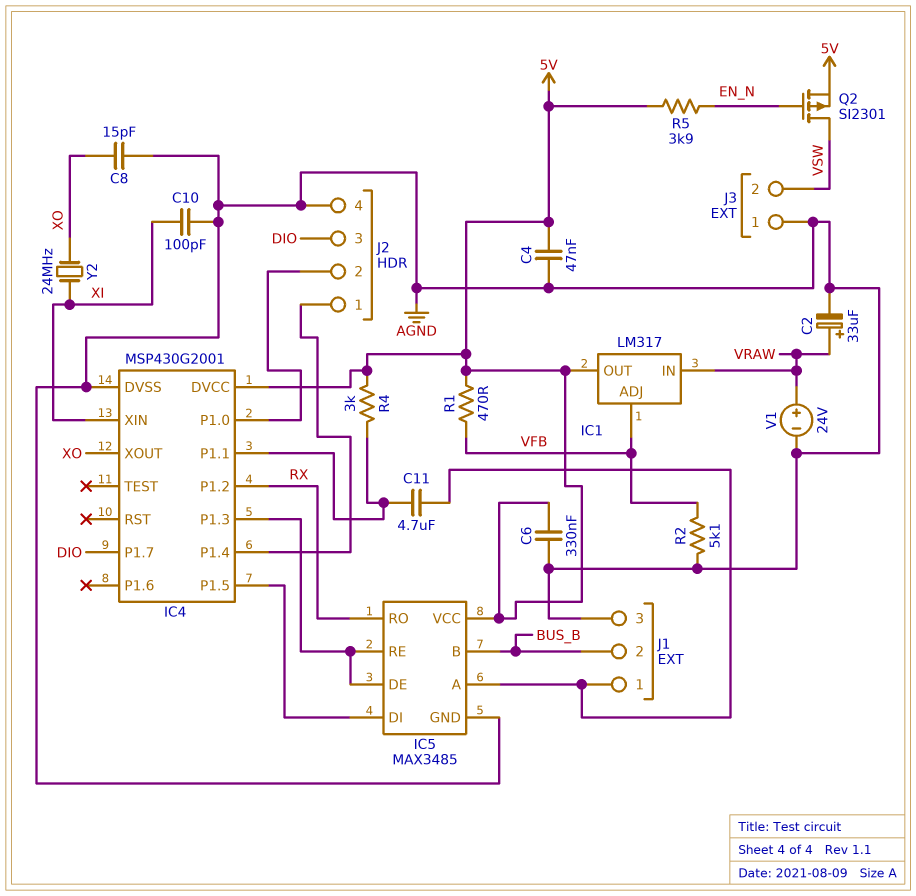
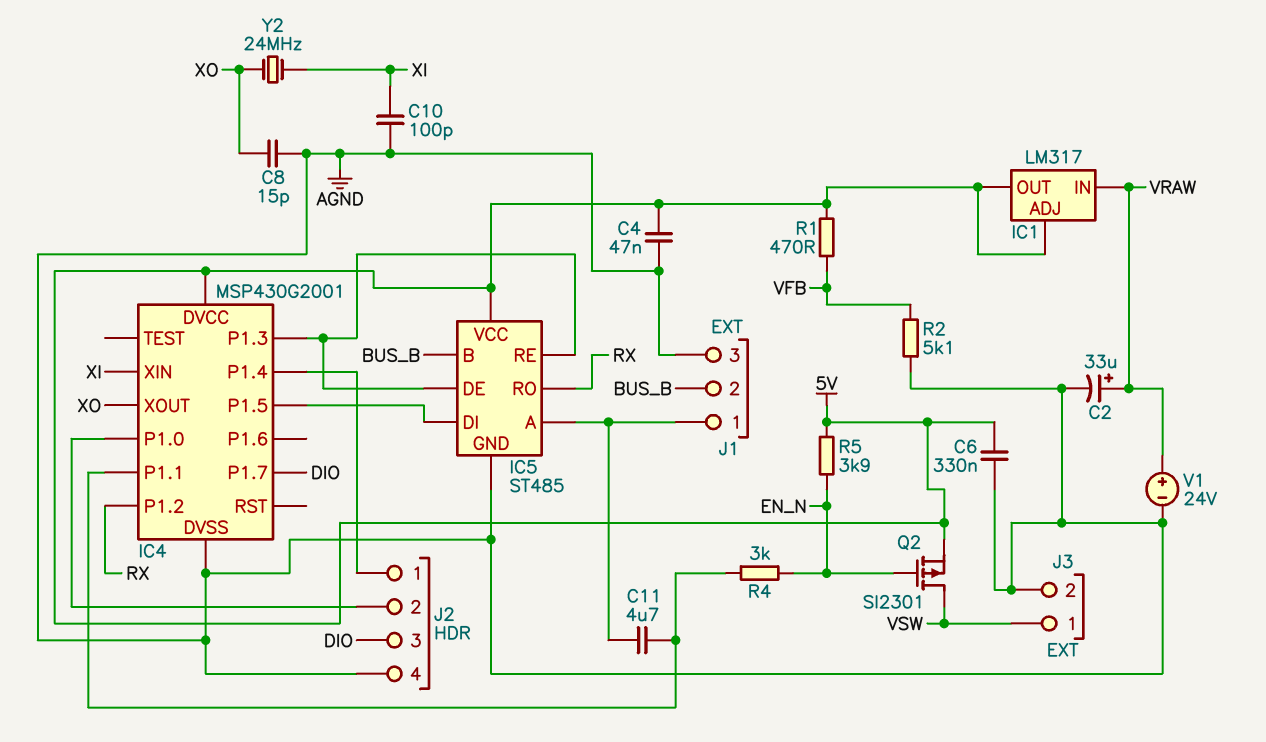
IC1 pin ADJ: VFB -> 5V
IC5: MAX3485 -> ST485
J3 pin 1: AGND -> VSW
J3 pin 2: VSW -> AGND
R4: 3k (5V, IC4/P1.1) -> 3k (EN_N, IC4/P1.1)

